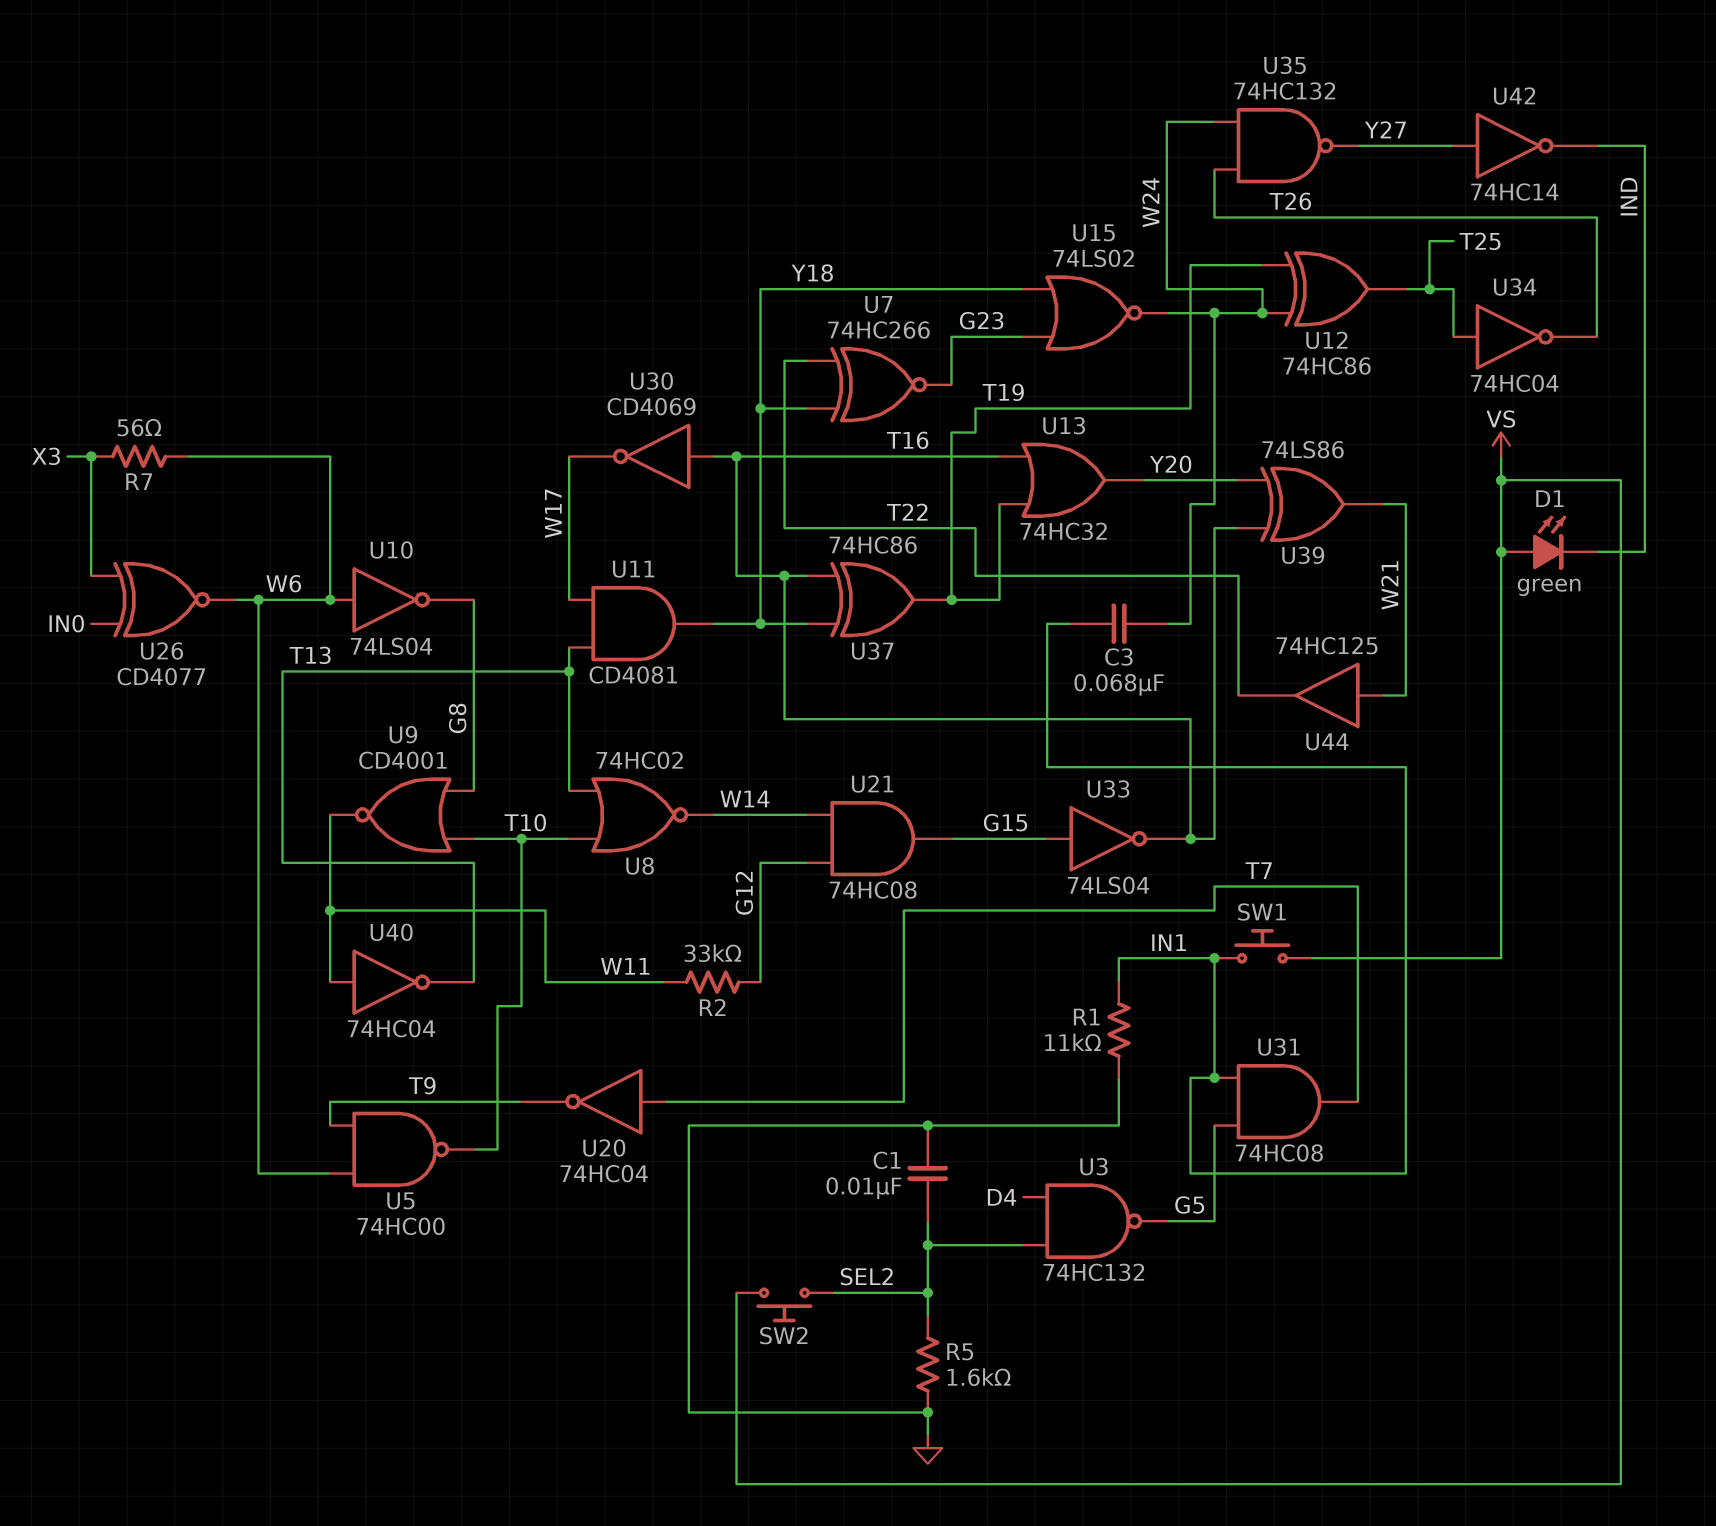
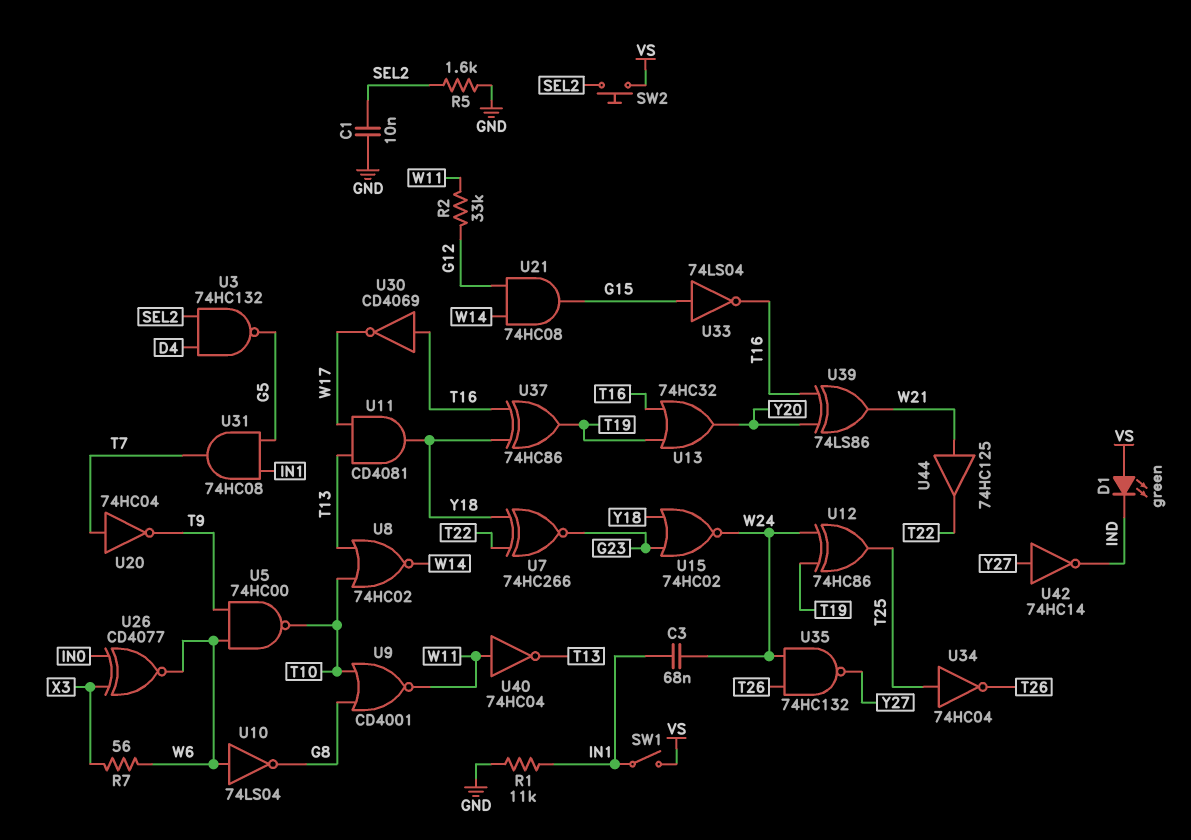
SW1: button (IN1, VS) -> switch (IN1, VS)
U15: NOR 74LS02 (in G23, in Y18, out W24) -> NOR 74HC02 (in G23, in Y18, out W24)

